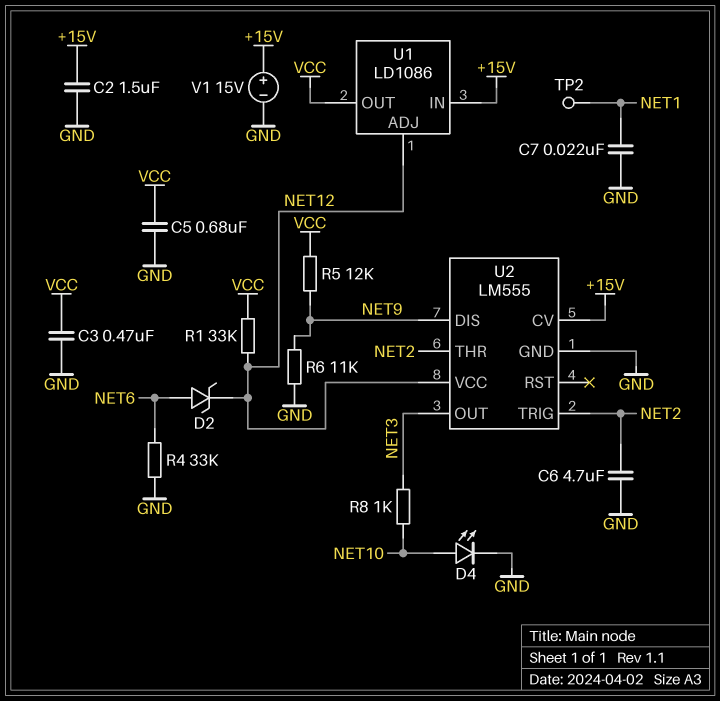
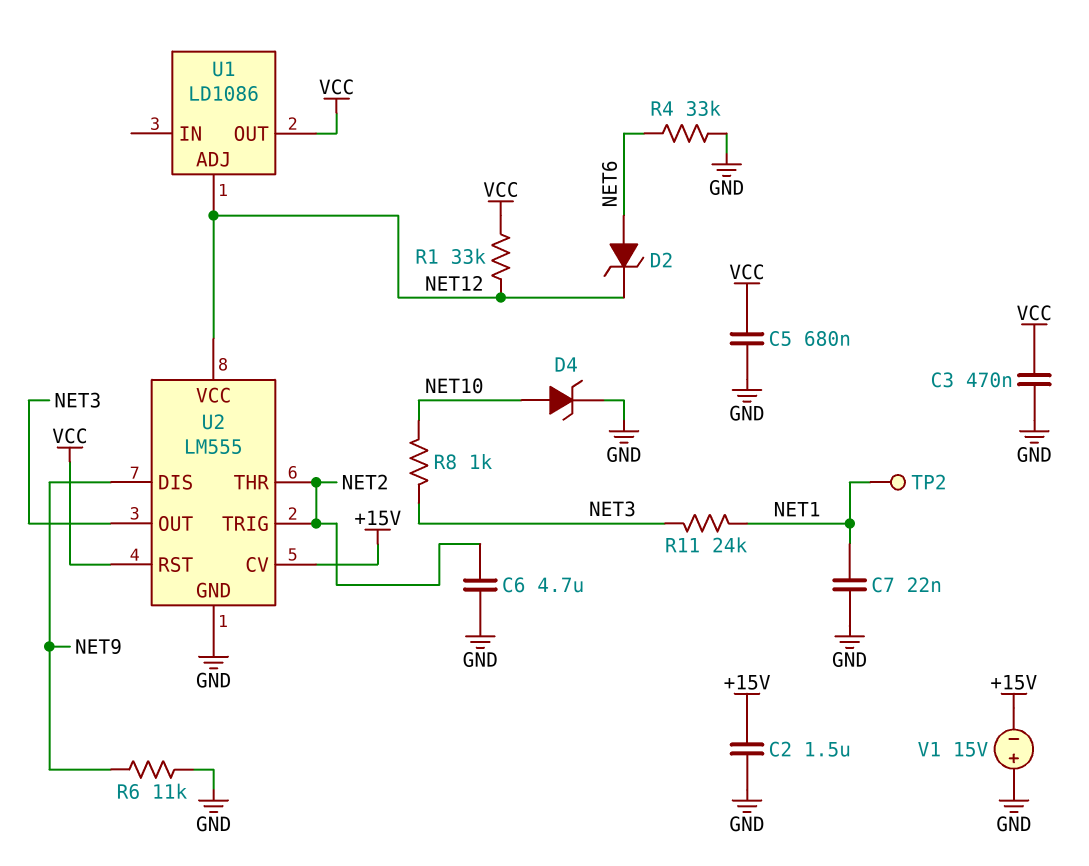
D4: LED (A NET10, K GND) -> zener (A NET10, K GND)
R5: 12k (NET9, VCC) -> none
R11: none -> 24k (NET1, NET3)
U1 pin IN: +15V -> none
U2 pin RST: none -> VCC
V1: 15V (plus +15V, minus GND) -> 15V (plus GND, minus +15V)

